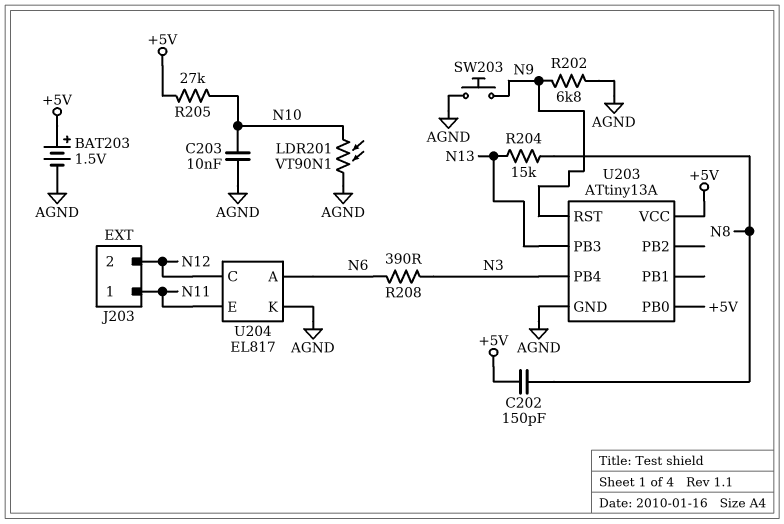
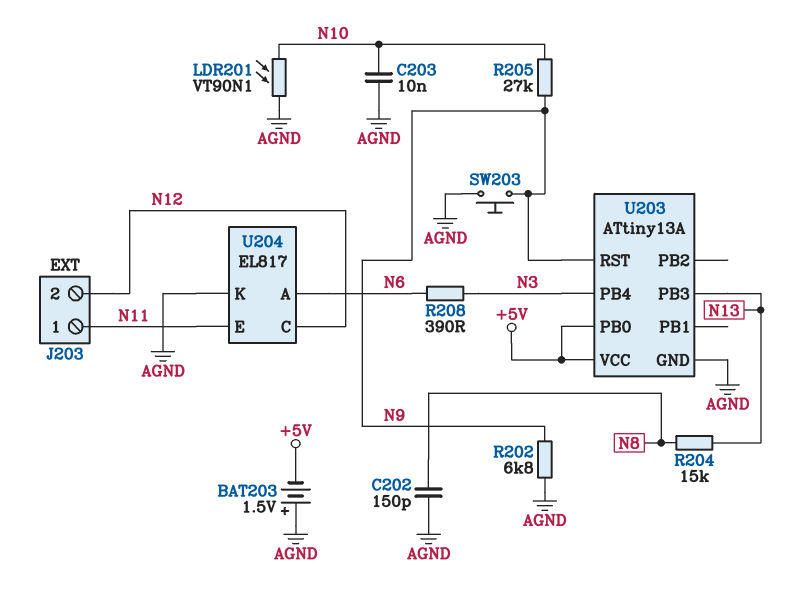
BAT203: 1.5V (plus +5V, minus AGND) -> 1.5V (plus AGND, minus +5V)
C202: 150pF (+5V, N8) -> 150pF (AGND, N8)
R205: 27k (+5V, N10) -> 27k (N9, N10)

